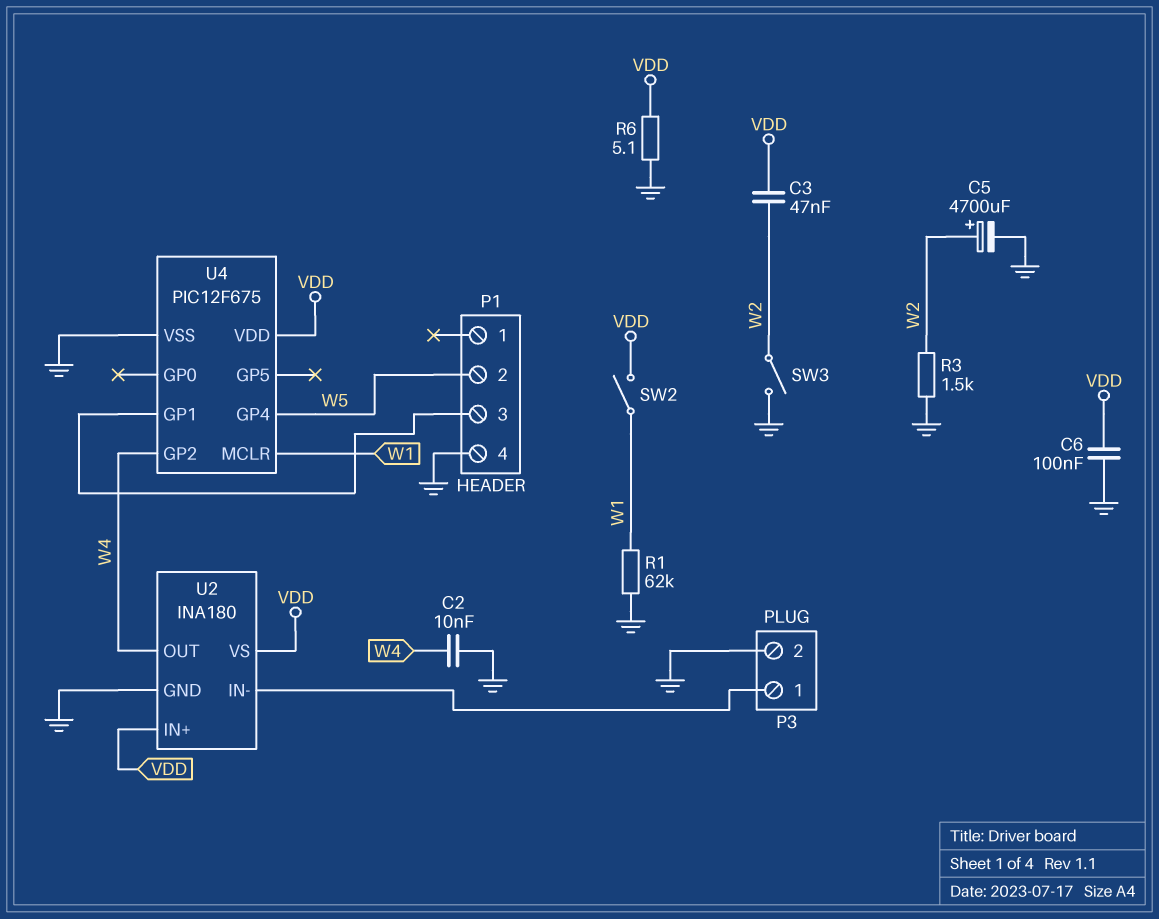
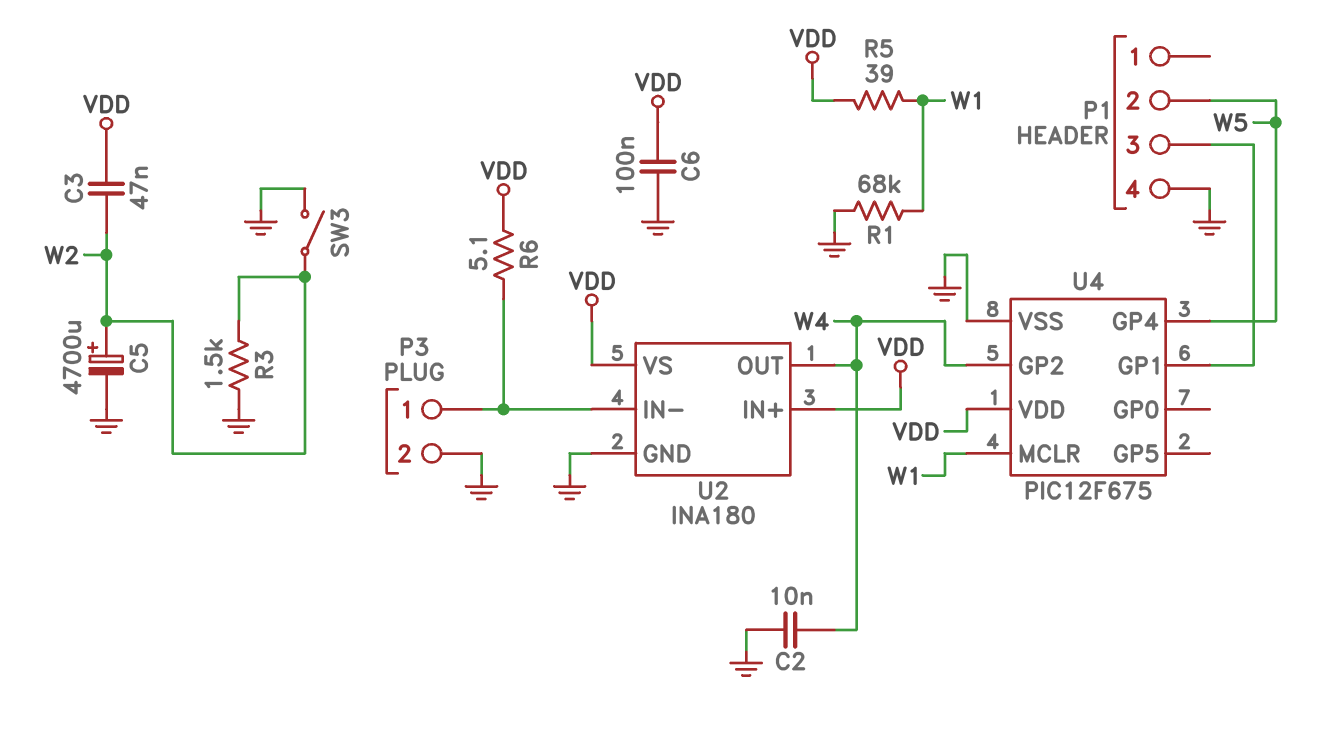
R1: 62k (GND, W1) -> 68k (GND, W1)
R5: none -> 39 (VDD, W1)
R6: 5.1 (GND, VDD) -> 5.1 (P3/1, VDD)
SW2: switch (VDD, W1) -> none

